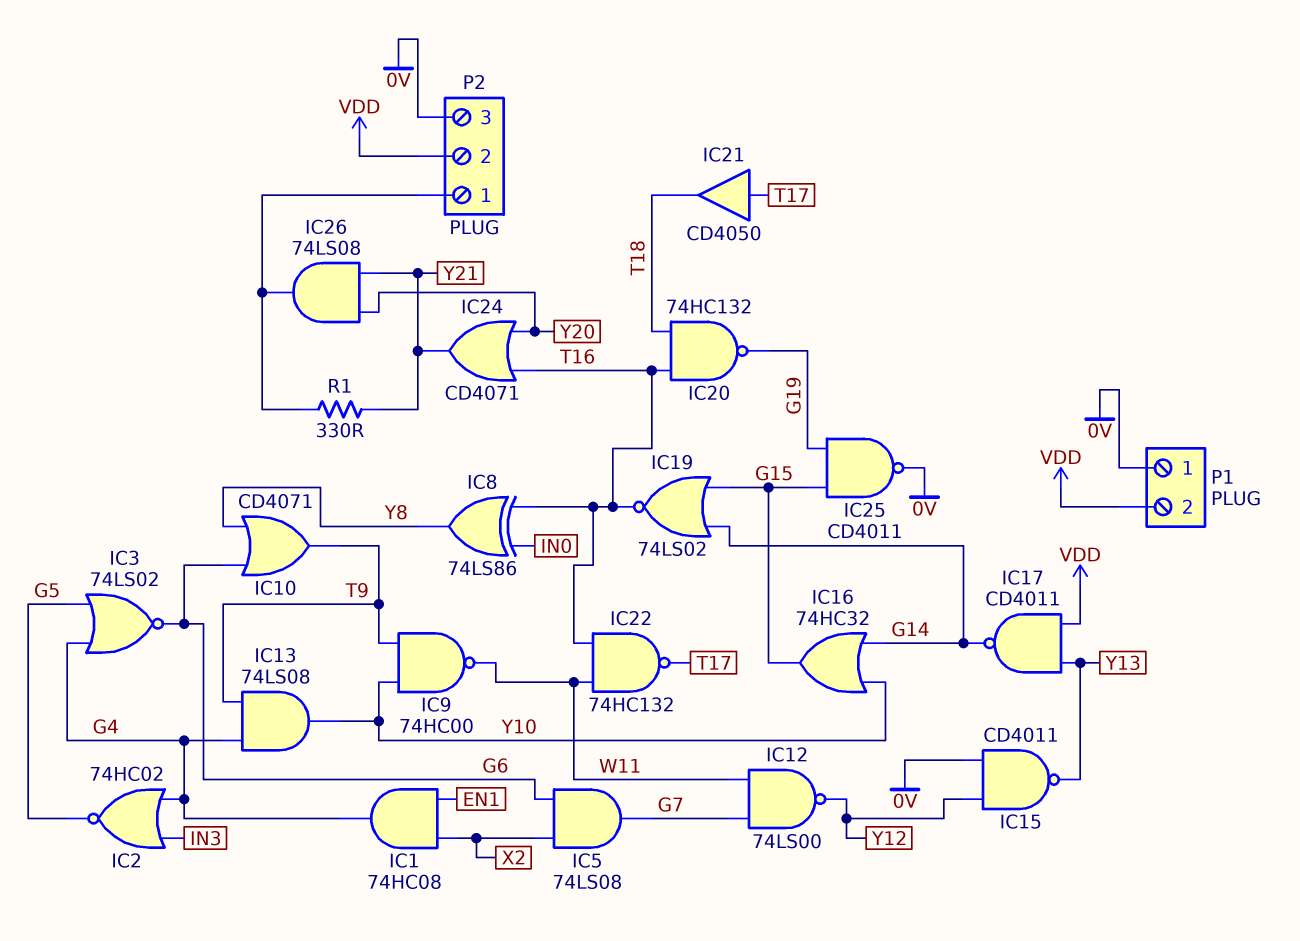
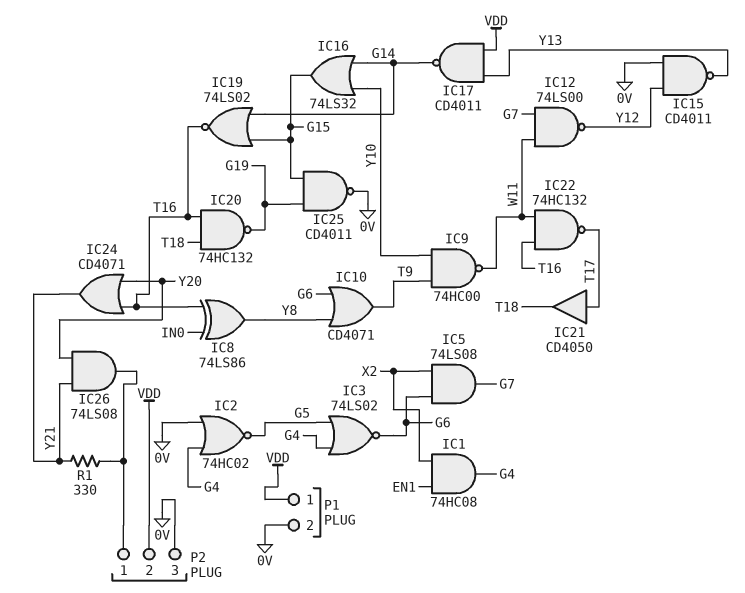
IC2: NOR 74HC02 (in G4, in IN3, out G5) -> NOR 74HC02 (in 0V, in G4, out G5)
IC13: AND 74LS08 (in G4, in T9, out Y10) -> none
IC16: OR 74HC32 (in G14, in Y10, out G15) -> OR 74LS32 (in G14, in Y10, out G15)
P1 pin 1: 0V -> VDD
P1 pin 2: VDD -> 0V

